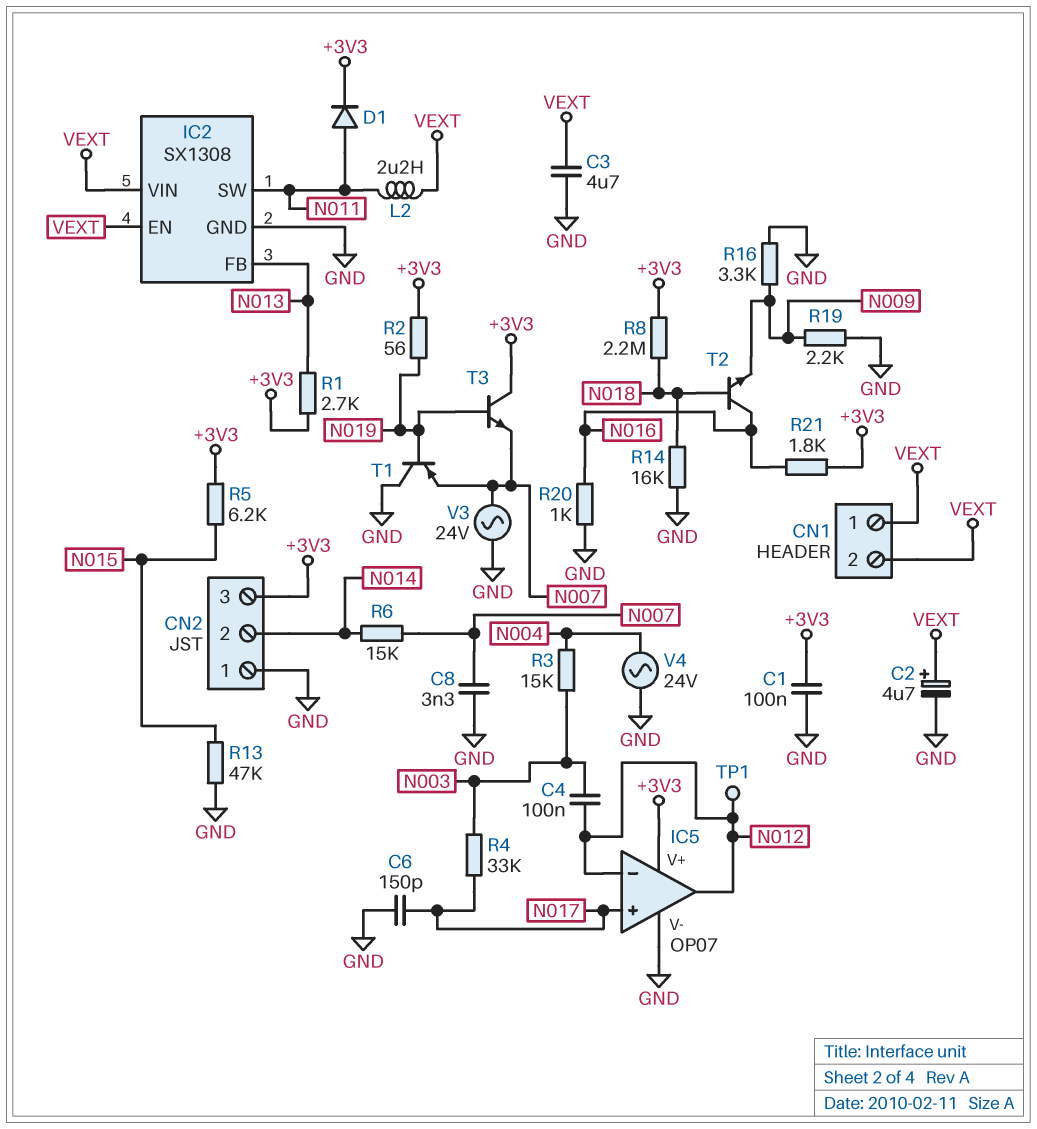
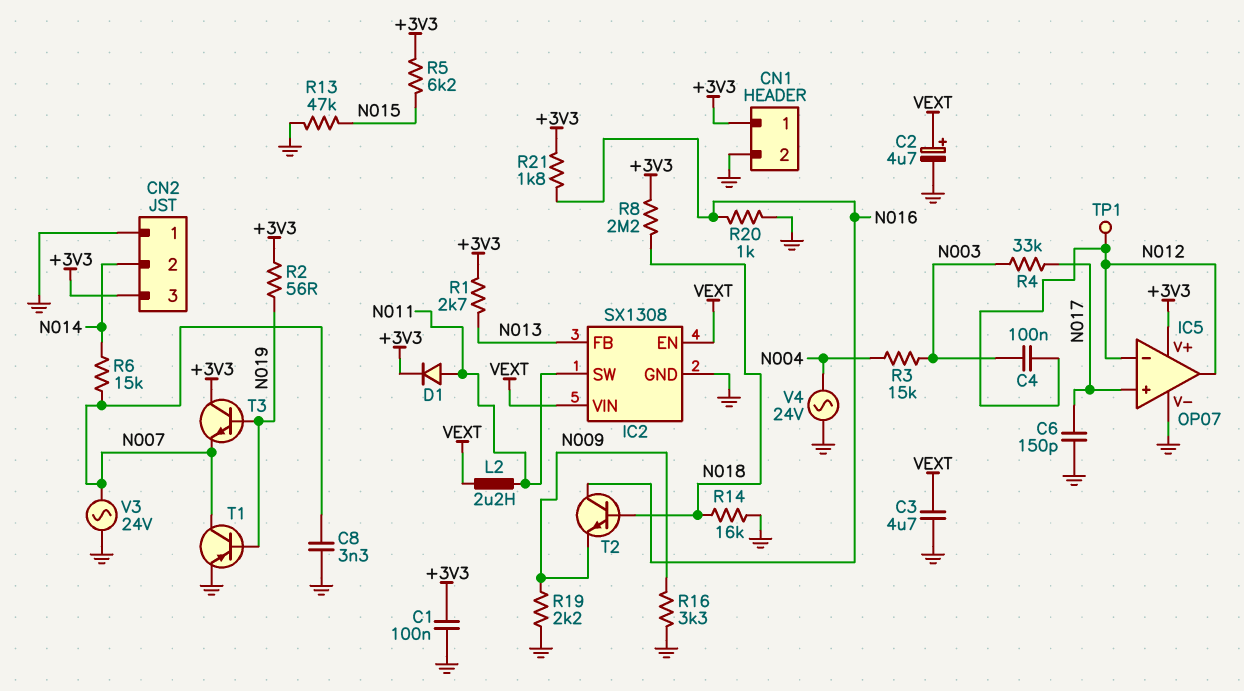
CN1 pin 1: VEXT -> +3V3
CN1 pin 2: VEXT -> GND
T1: PNP (B N019, C GND, E N007) -> PNP (B N019, C N007, E GND)

